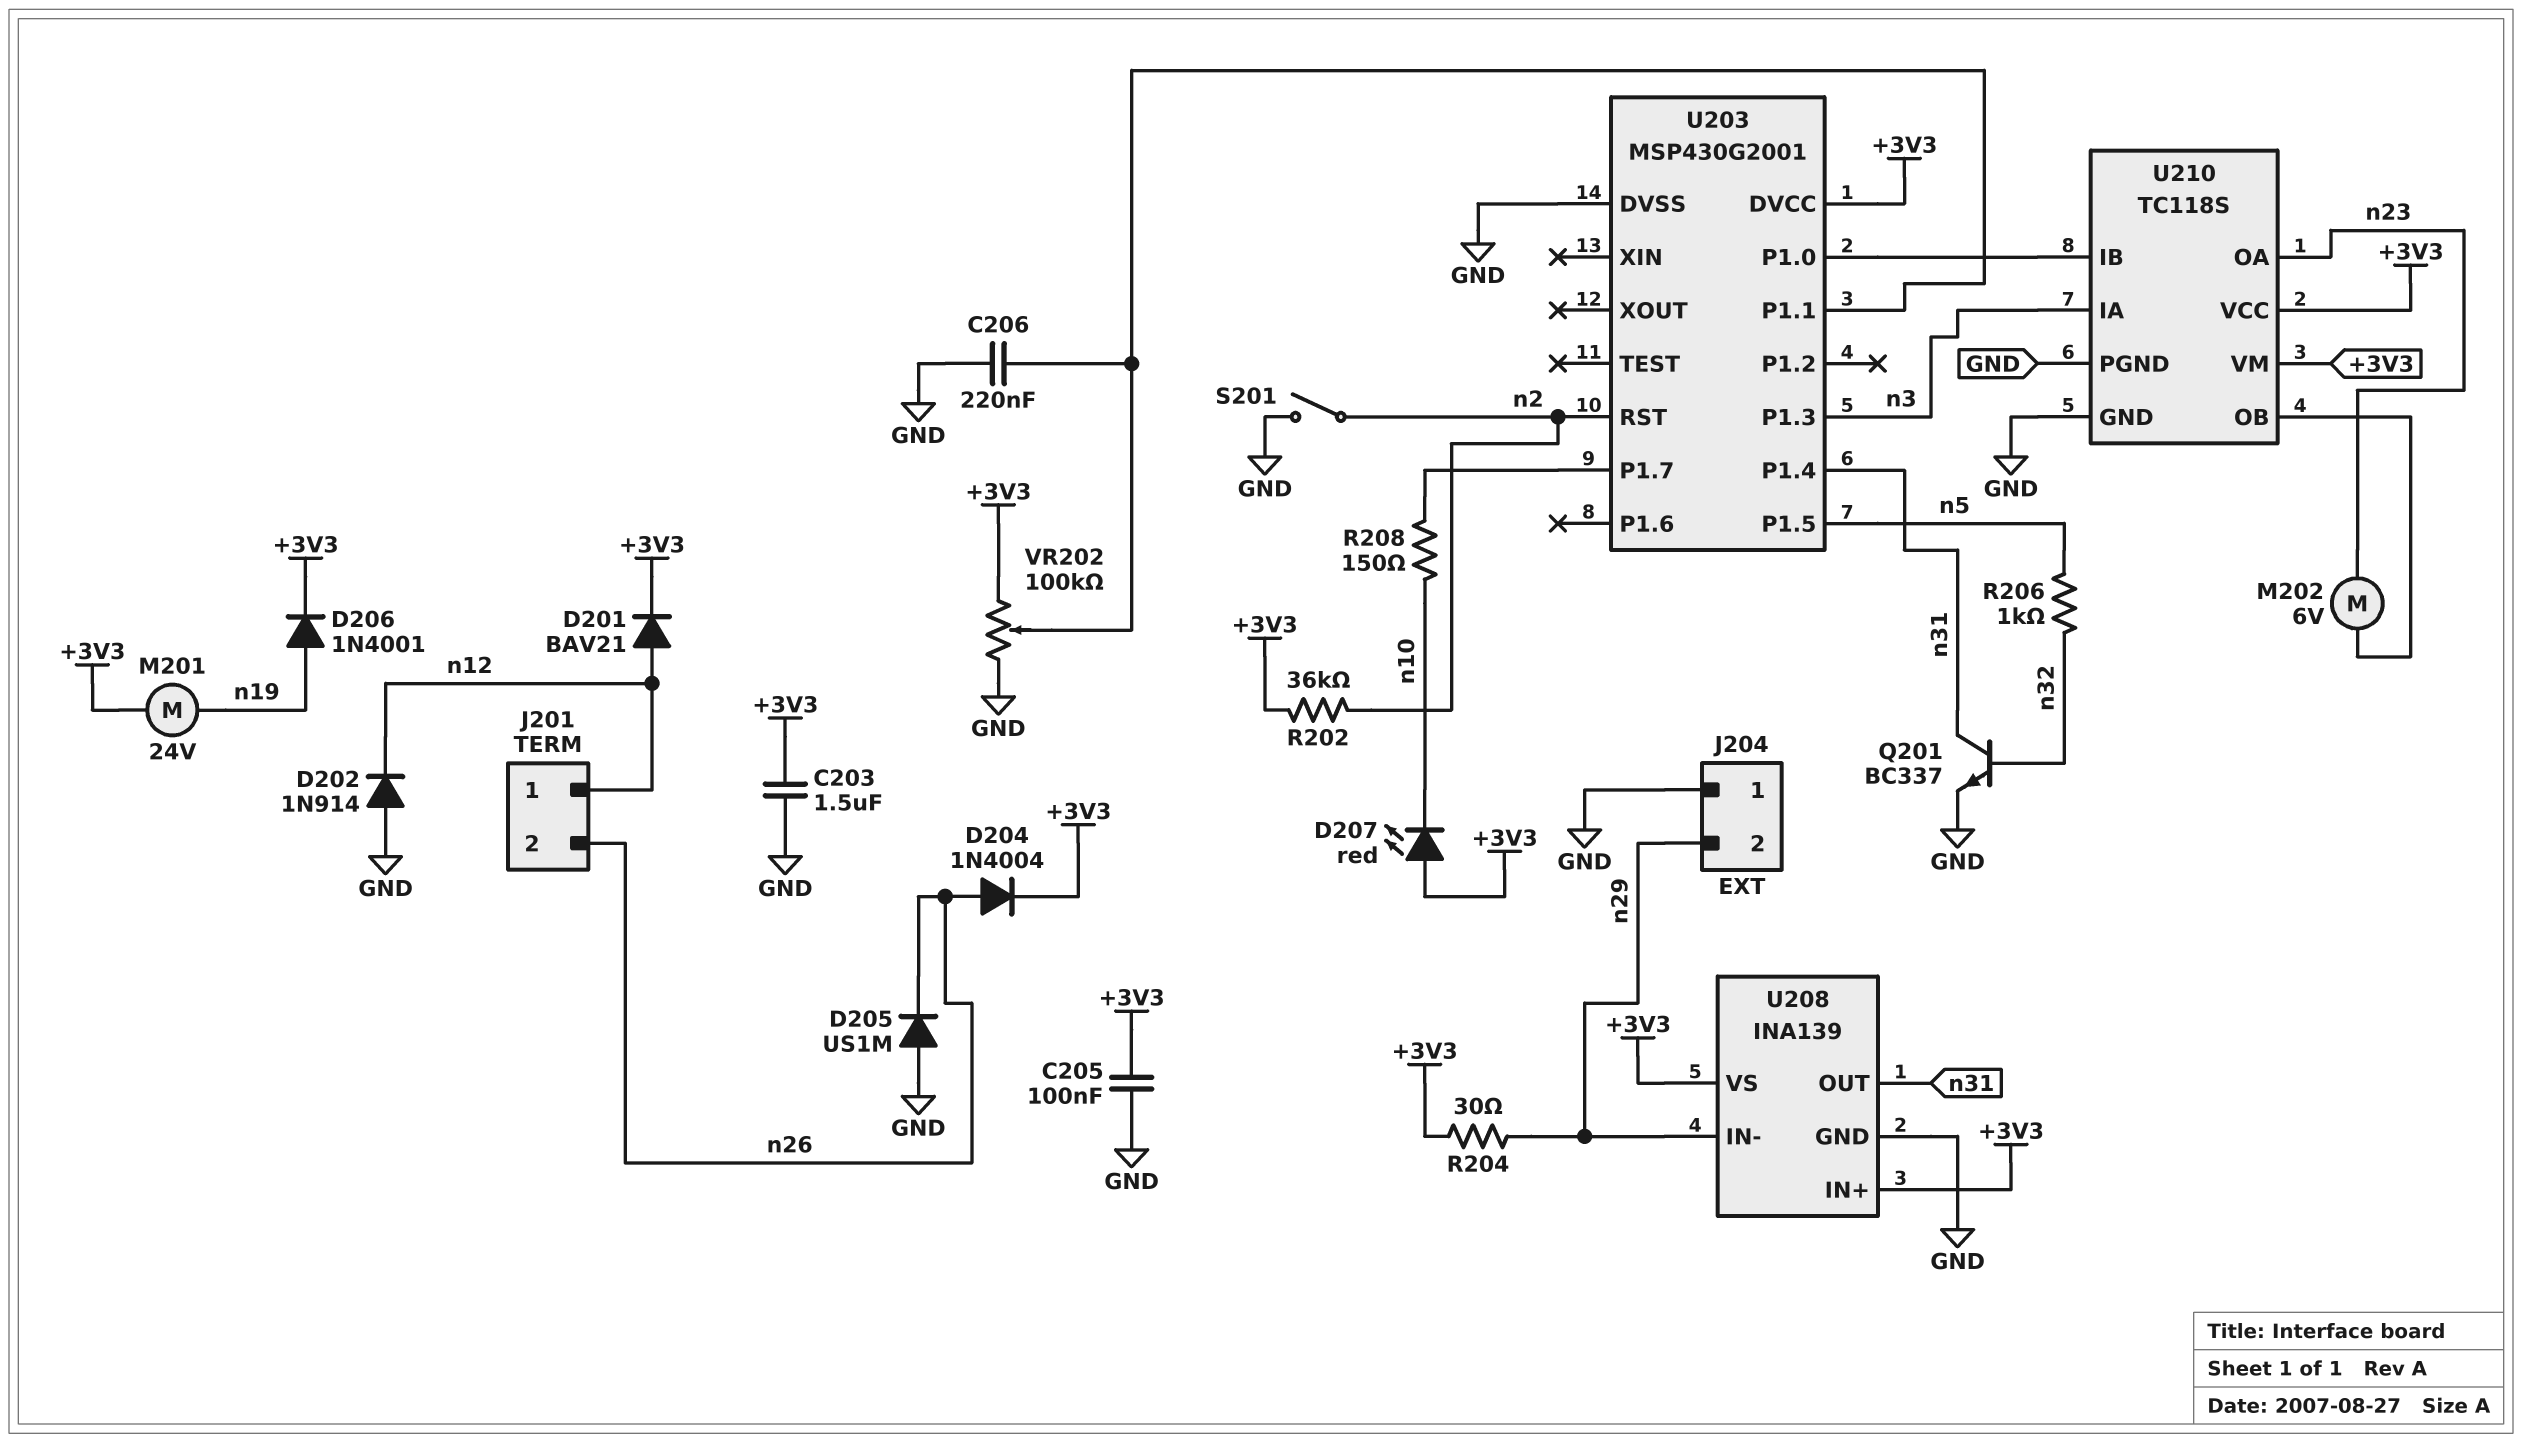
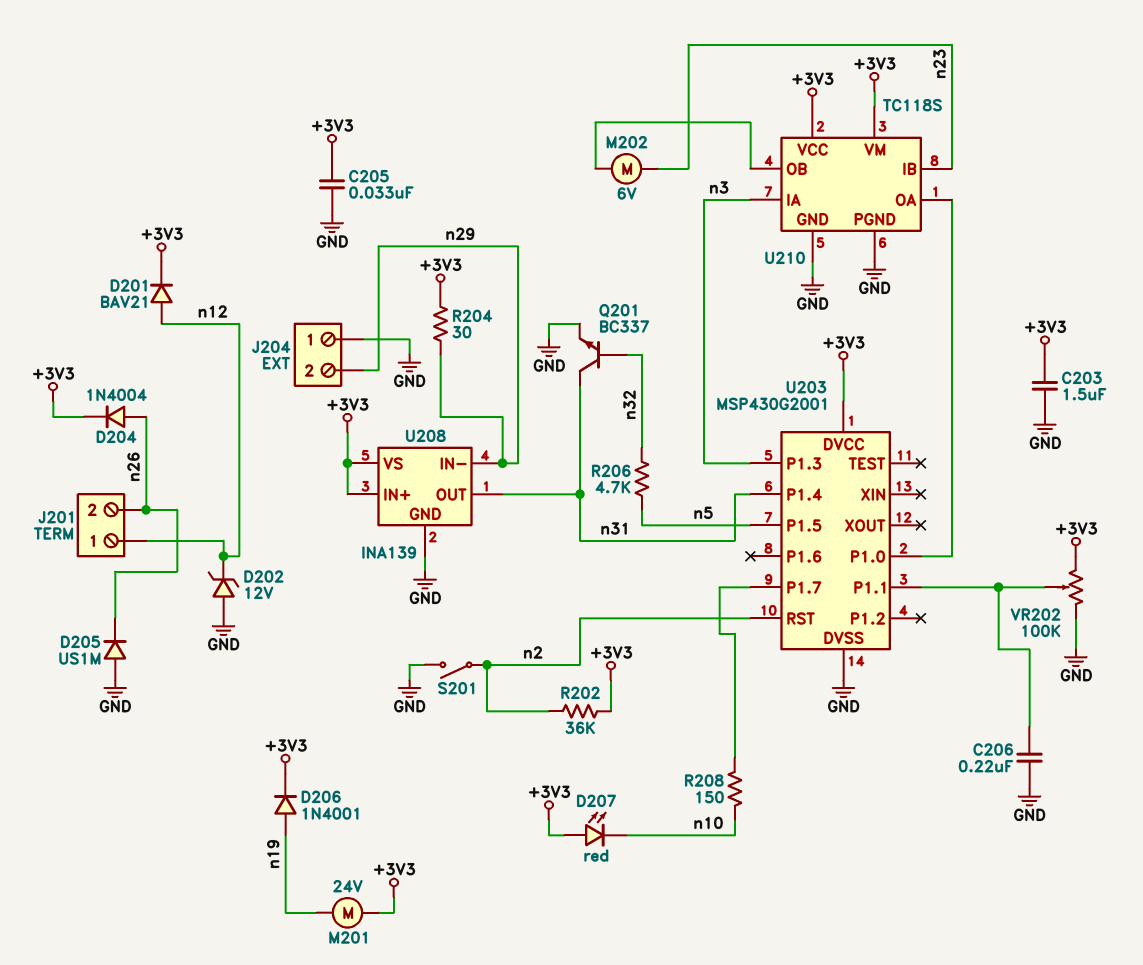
C205: 100nF (+3V3, GND) -> 33nF (+3V3, GND)
D202: diode 1N914 (A GND, K n12) -> zener 12V (A GND, K n12)
R206: 1k (n5, n32) -> 4.7k (n5, n32)
U210 pin IB: U203/P1.0 -> n23
U210 pin OA: n23 -> U203/P1.0

